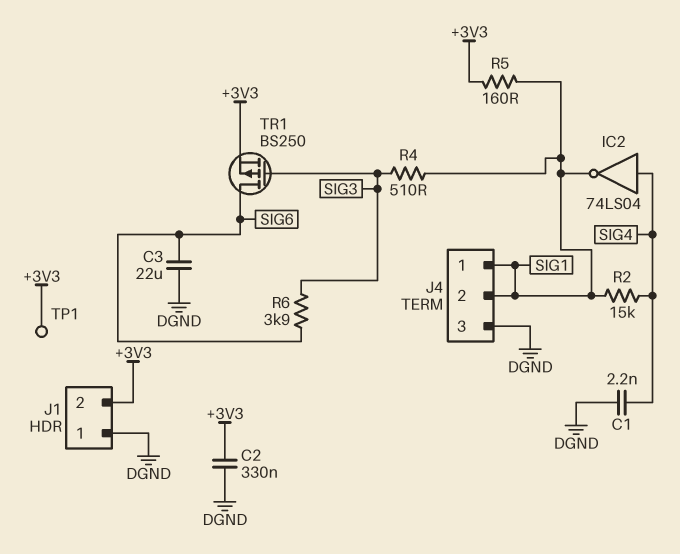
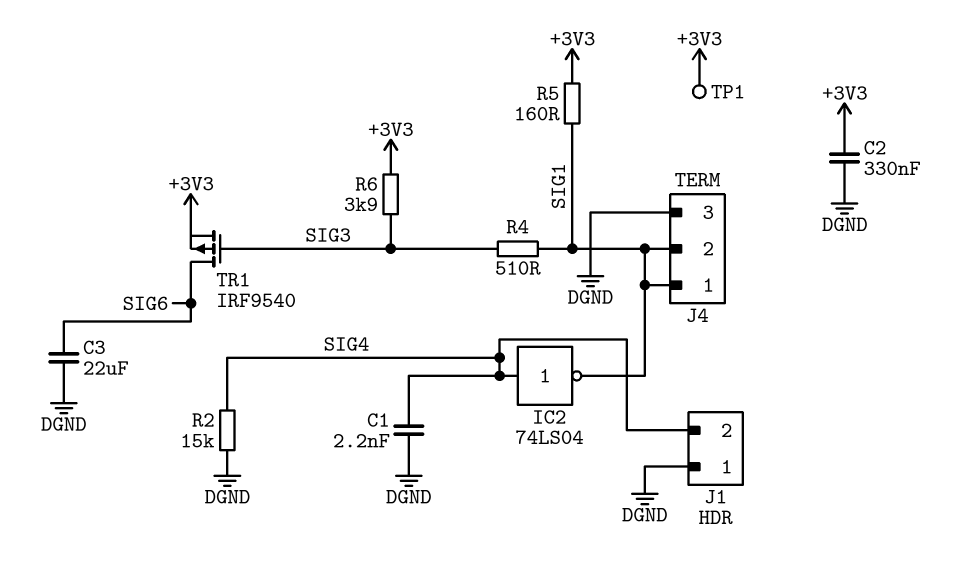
J1 pin 2: +3V3 -> SIG4
R2: 15k (SIG1, SIG4) -> 15k (DGND, SIG4)
R6: 3.9k (SIG3, SIG6) -> 3.9k (+3V3, SIG3)
TR1: PMOS BS250 (G SIG3, D SIG6, S +3V3) -> PMOS IRF9540 (G SIG3, D SIG6, S +3V3)

